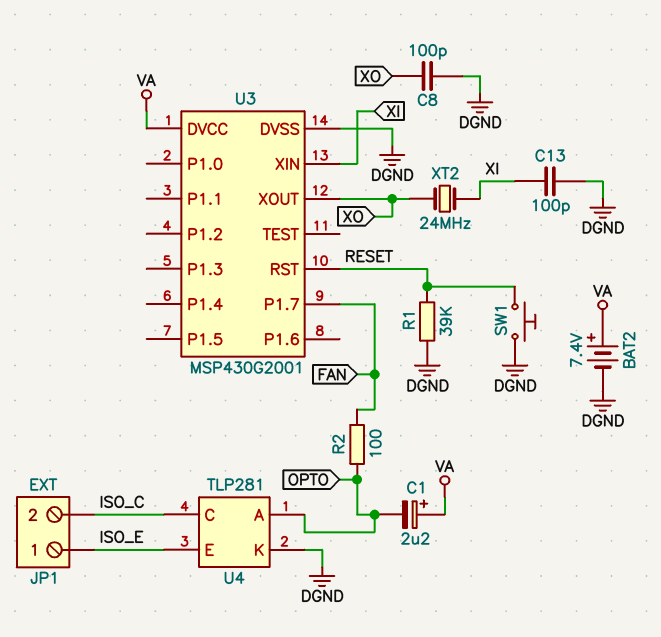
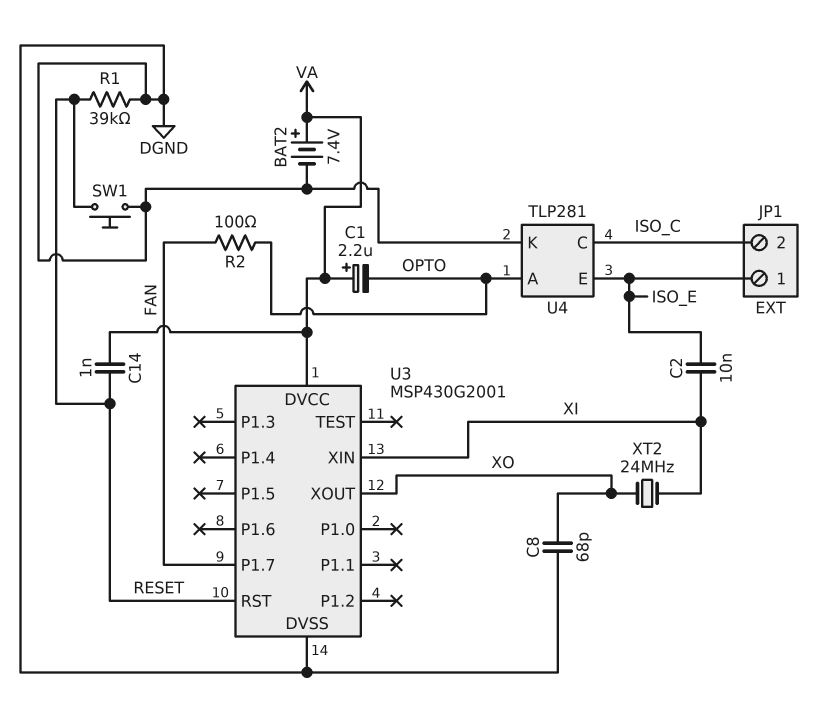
C2: none -> 10nF (ISO_E, XI)
C8: 100pF (DGND, XO) -> 68pF (DGND, XO)
C13: 100pF (DGND, XI) -> none
C14: none -> 1nF (RESET, VA)

